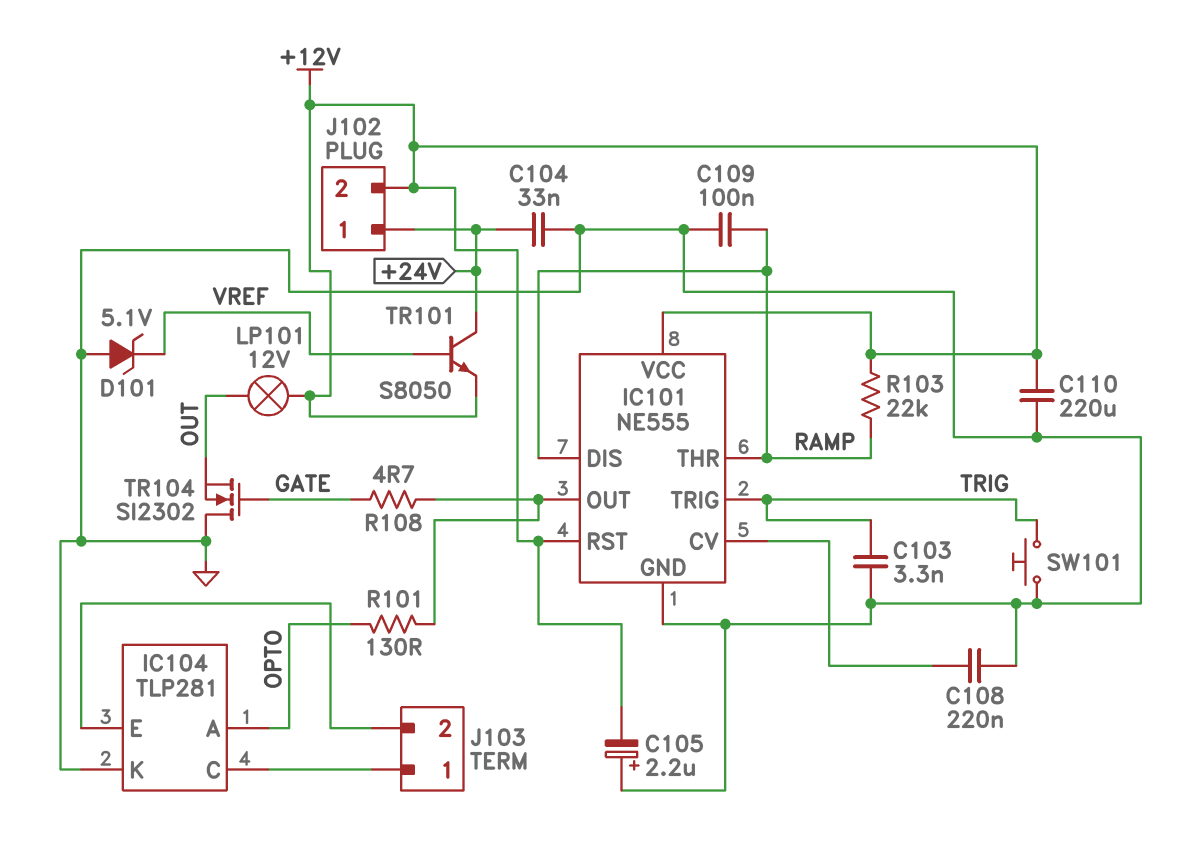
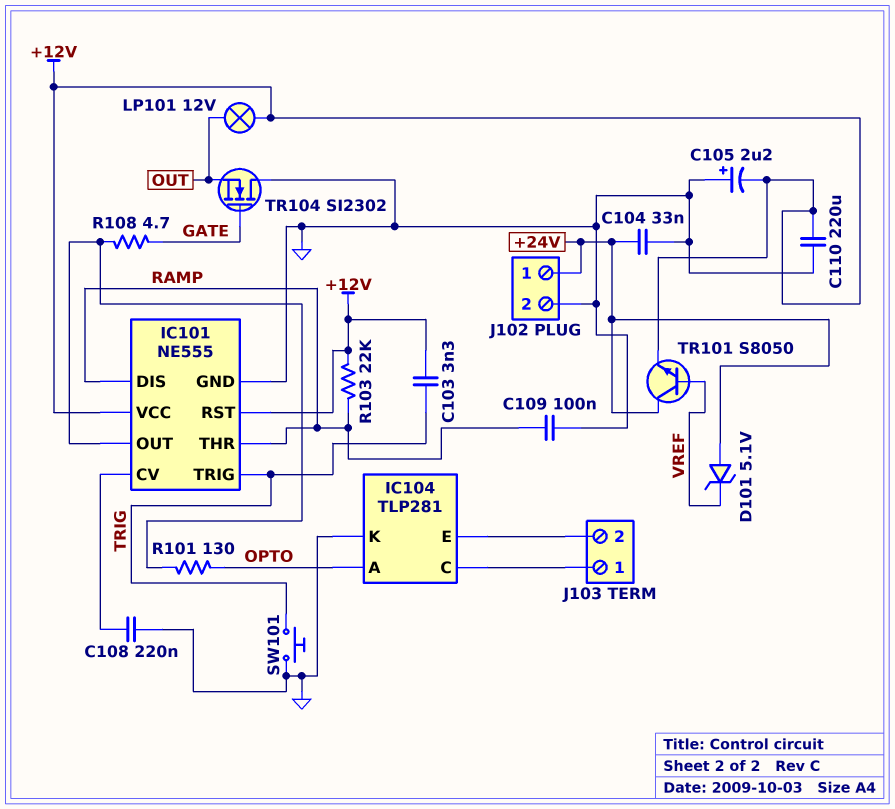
C103: 3.3nF (GND, TRIG) -> 3.3nF (+12V, TRIG)
D101: zener 5.1V (A GND, K VREF) -> zener 5.1V (A +24V, K VREF)
J102 pin 2: +12V -> GND

